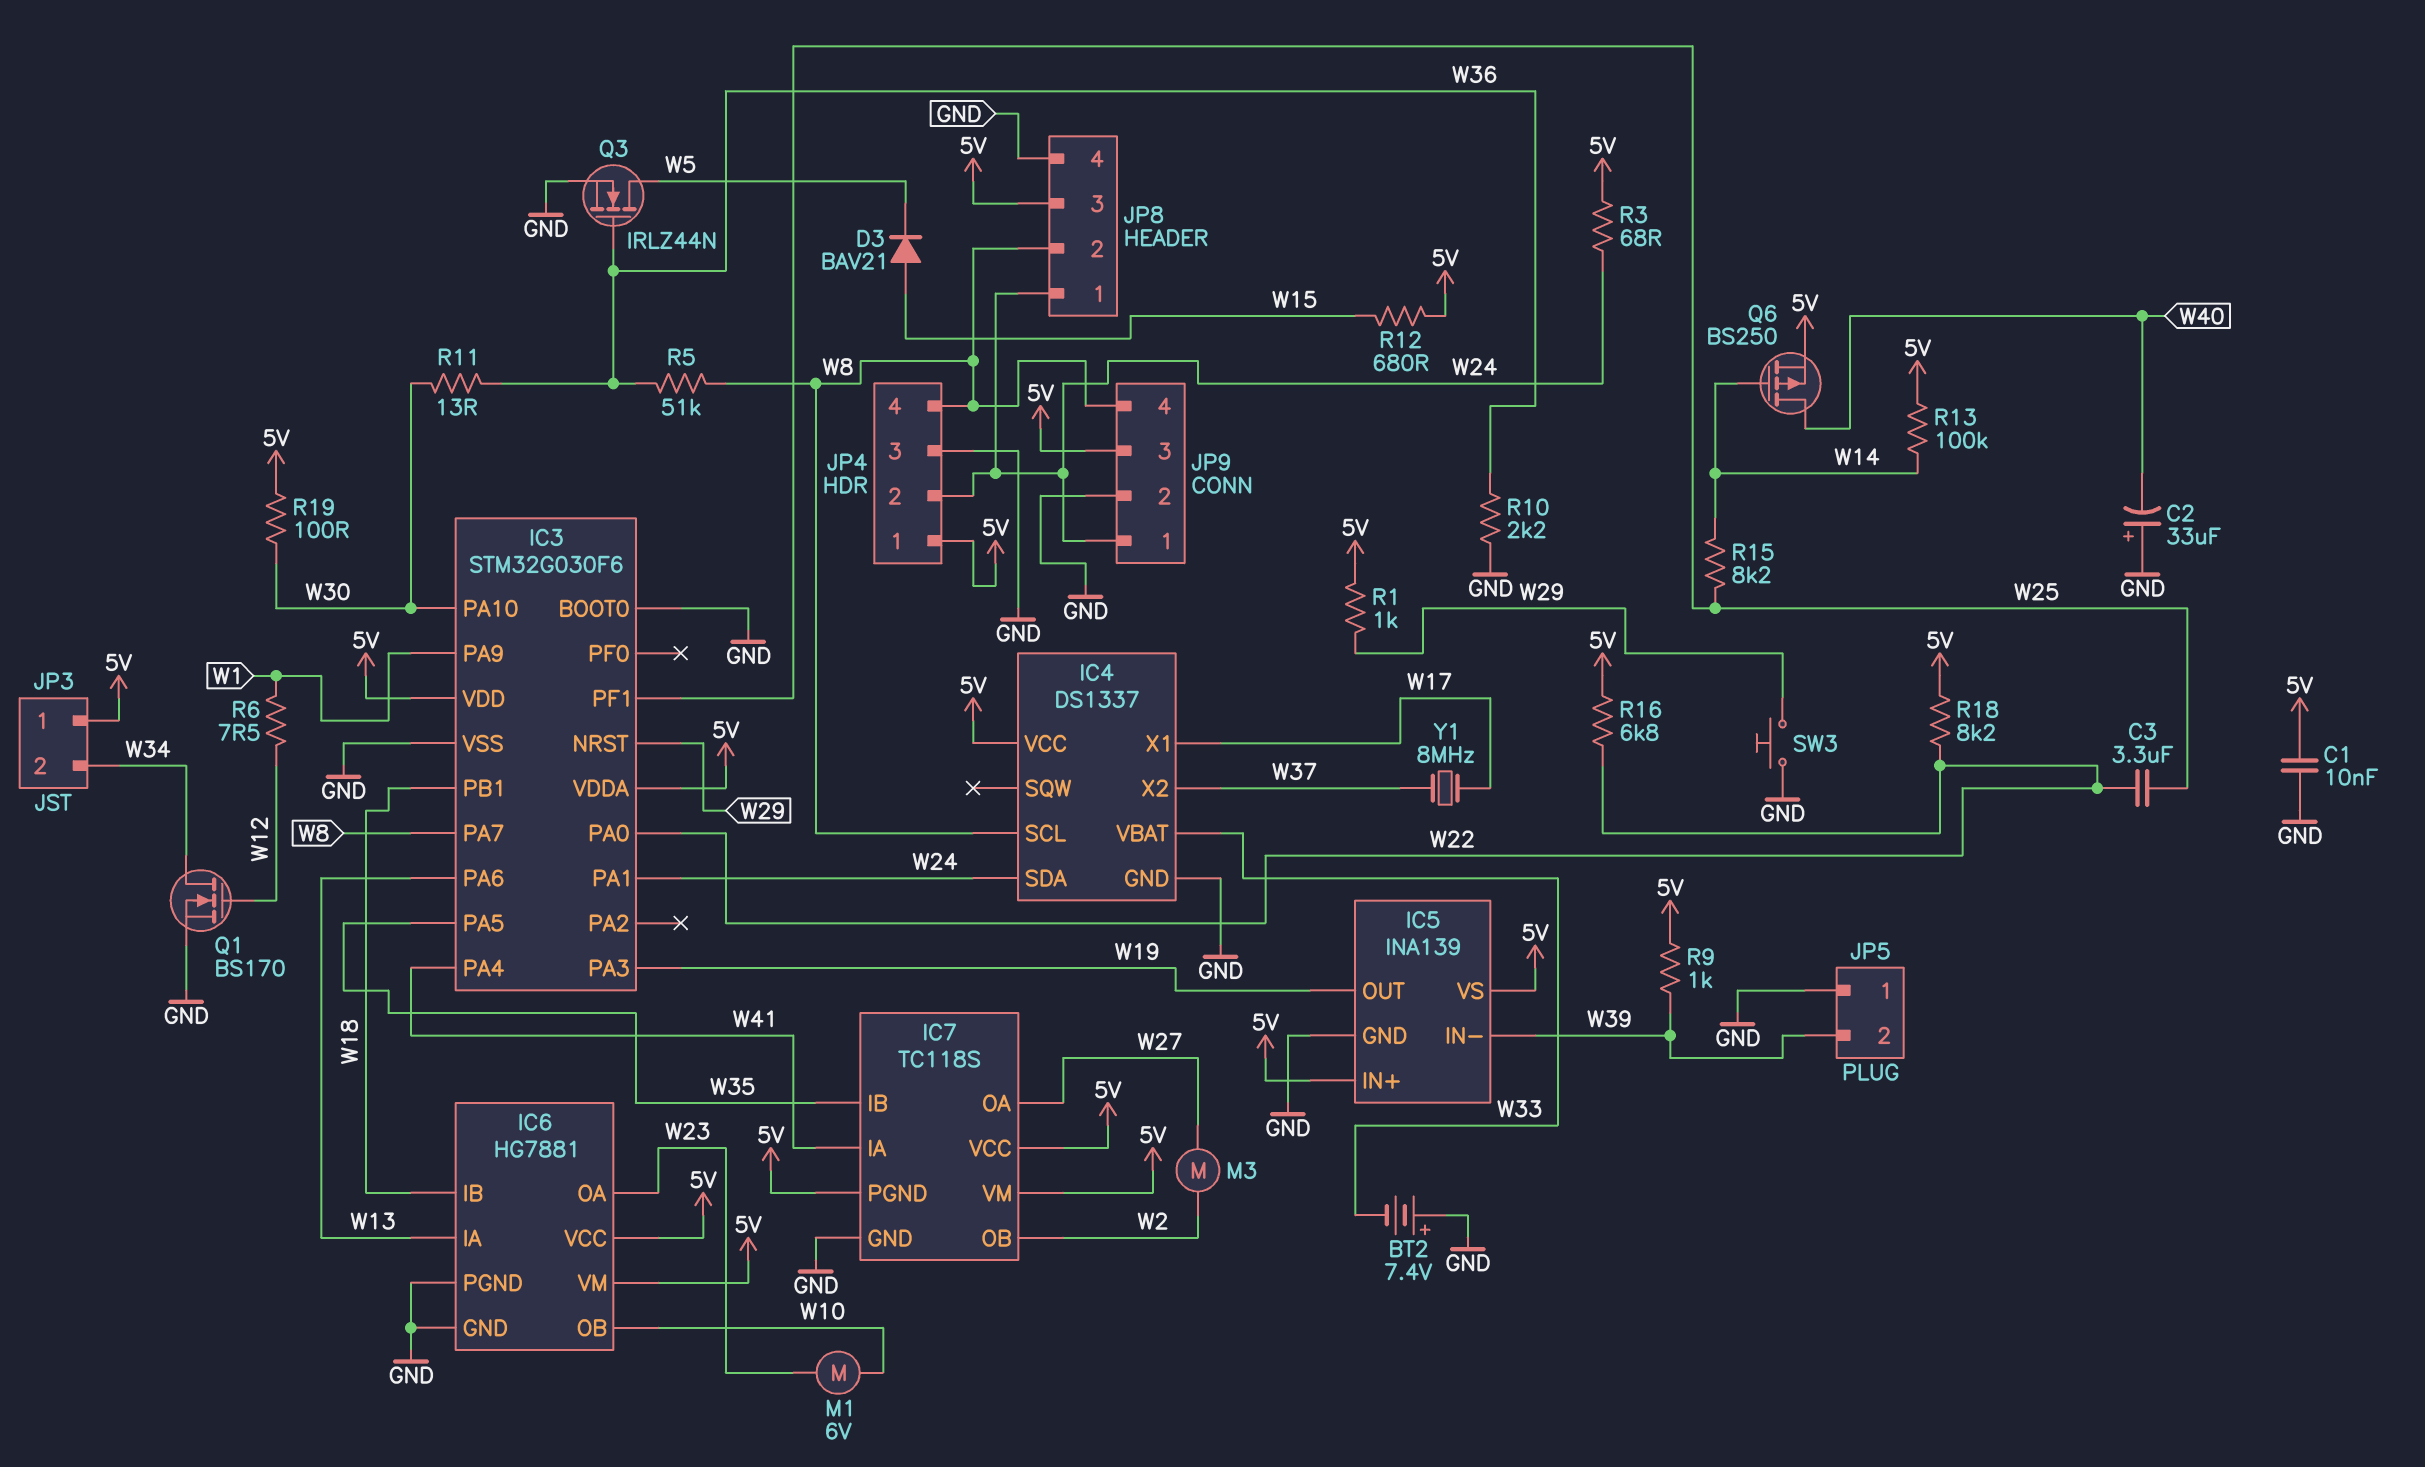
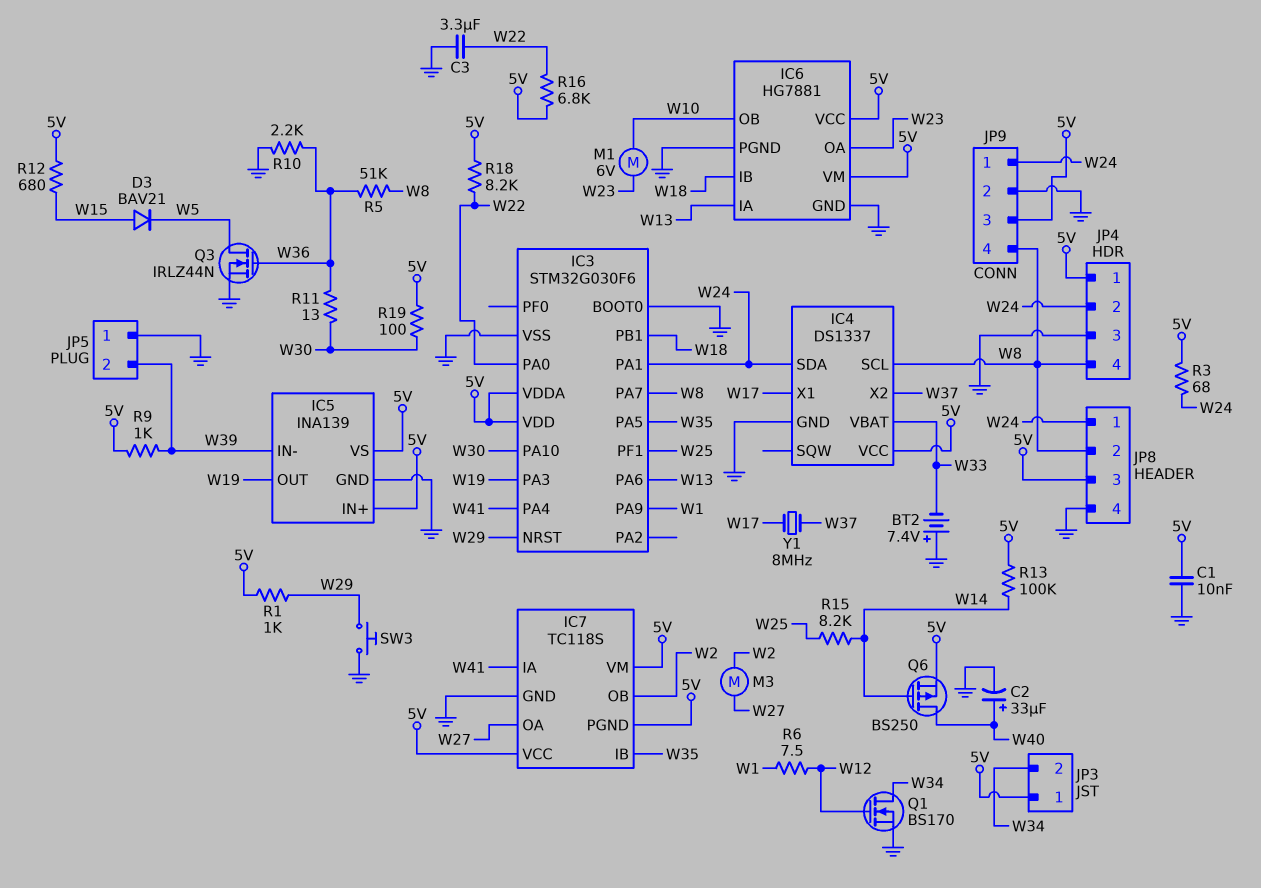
C2: 33uF (plus GND, minus W40) -> 33uF (plus W40, minus GND)
C3: 3.3uF (W22, W25) -> 3.3uF (GND, W22)

